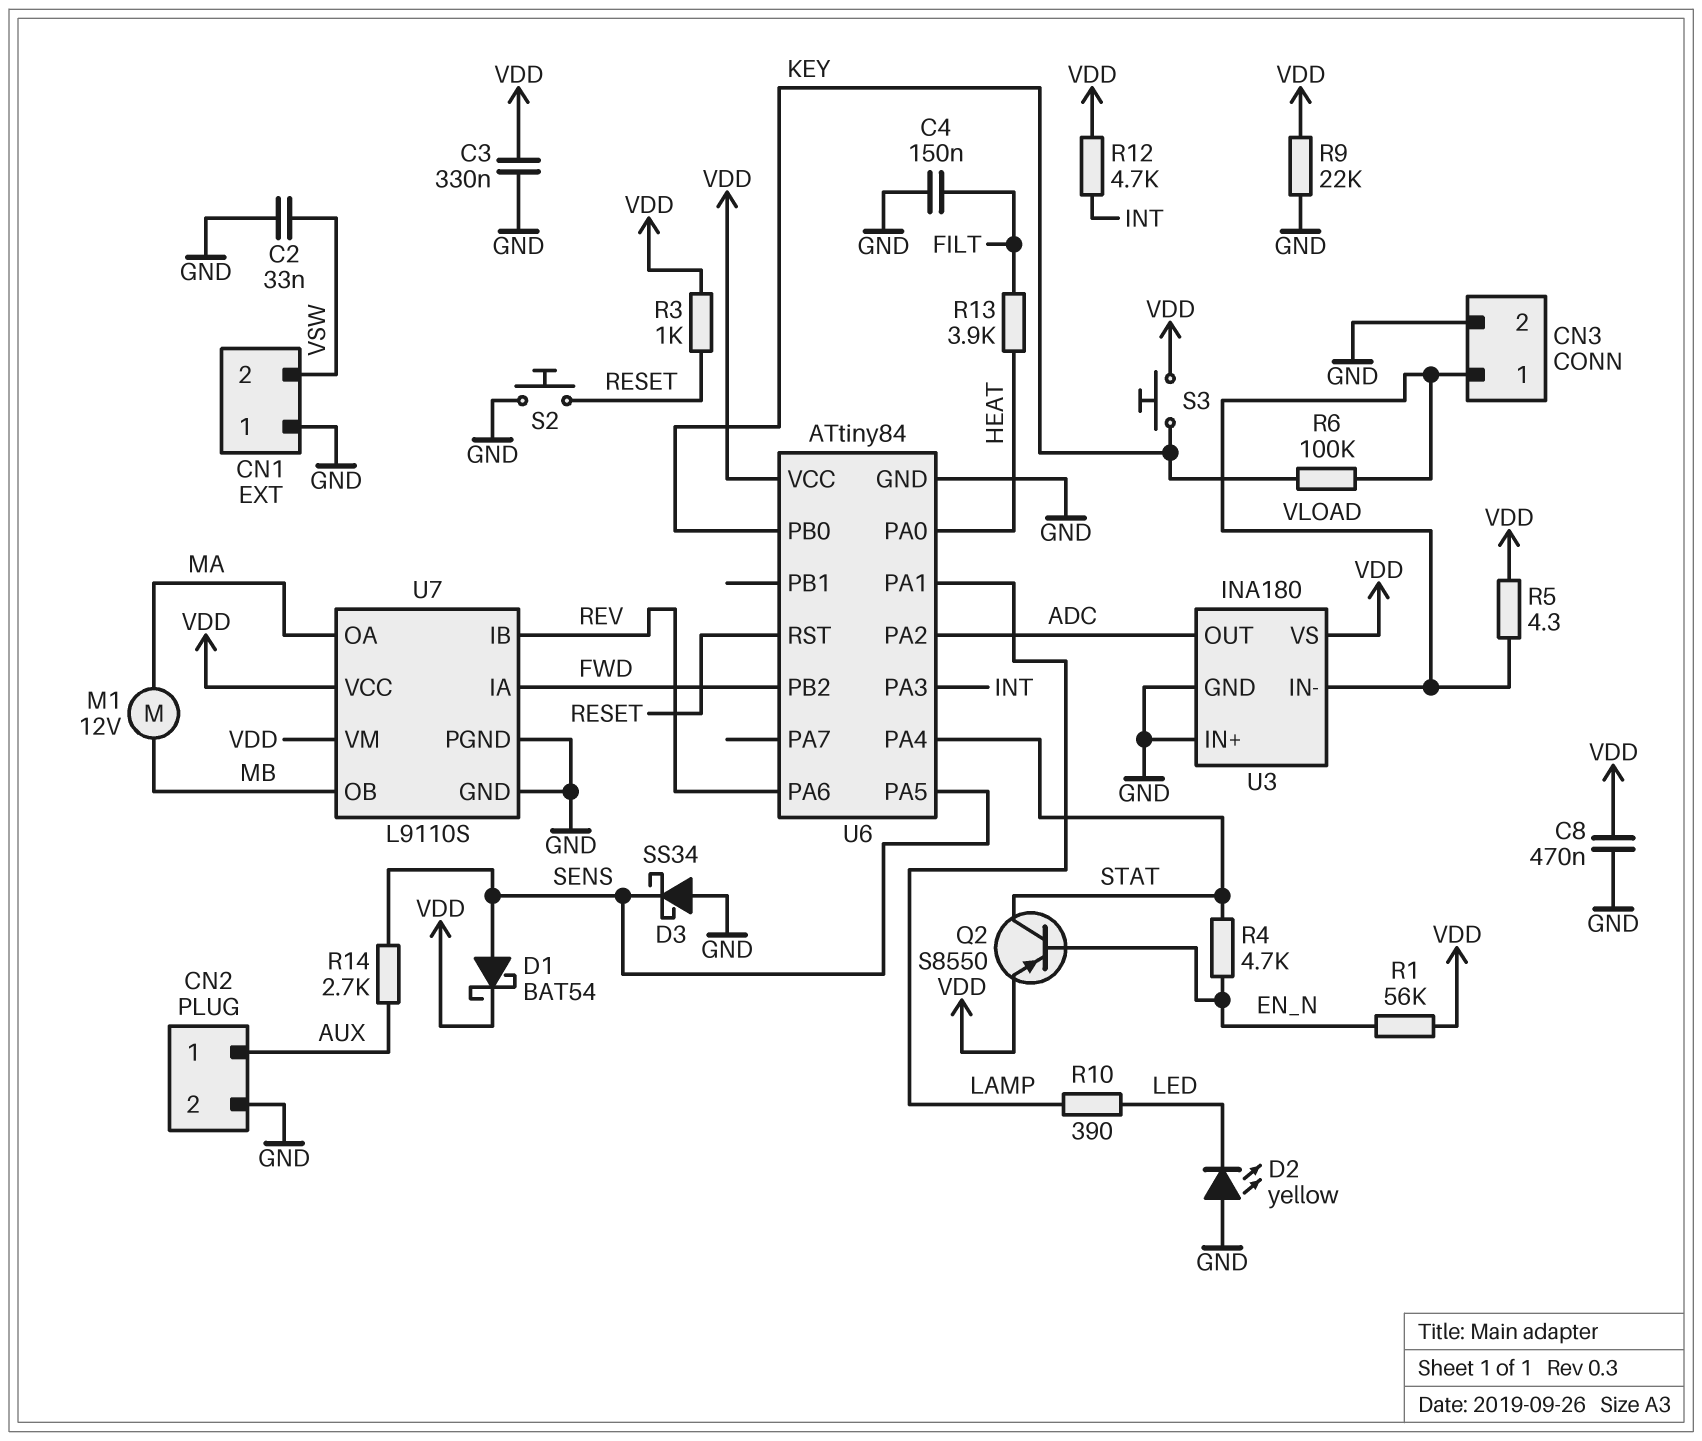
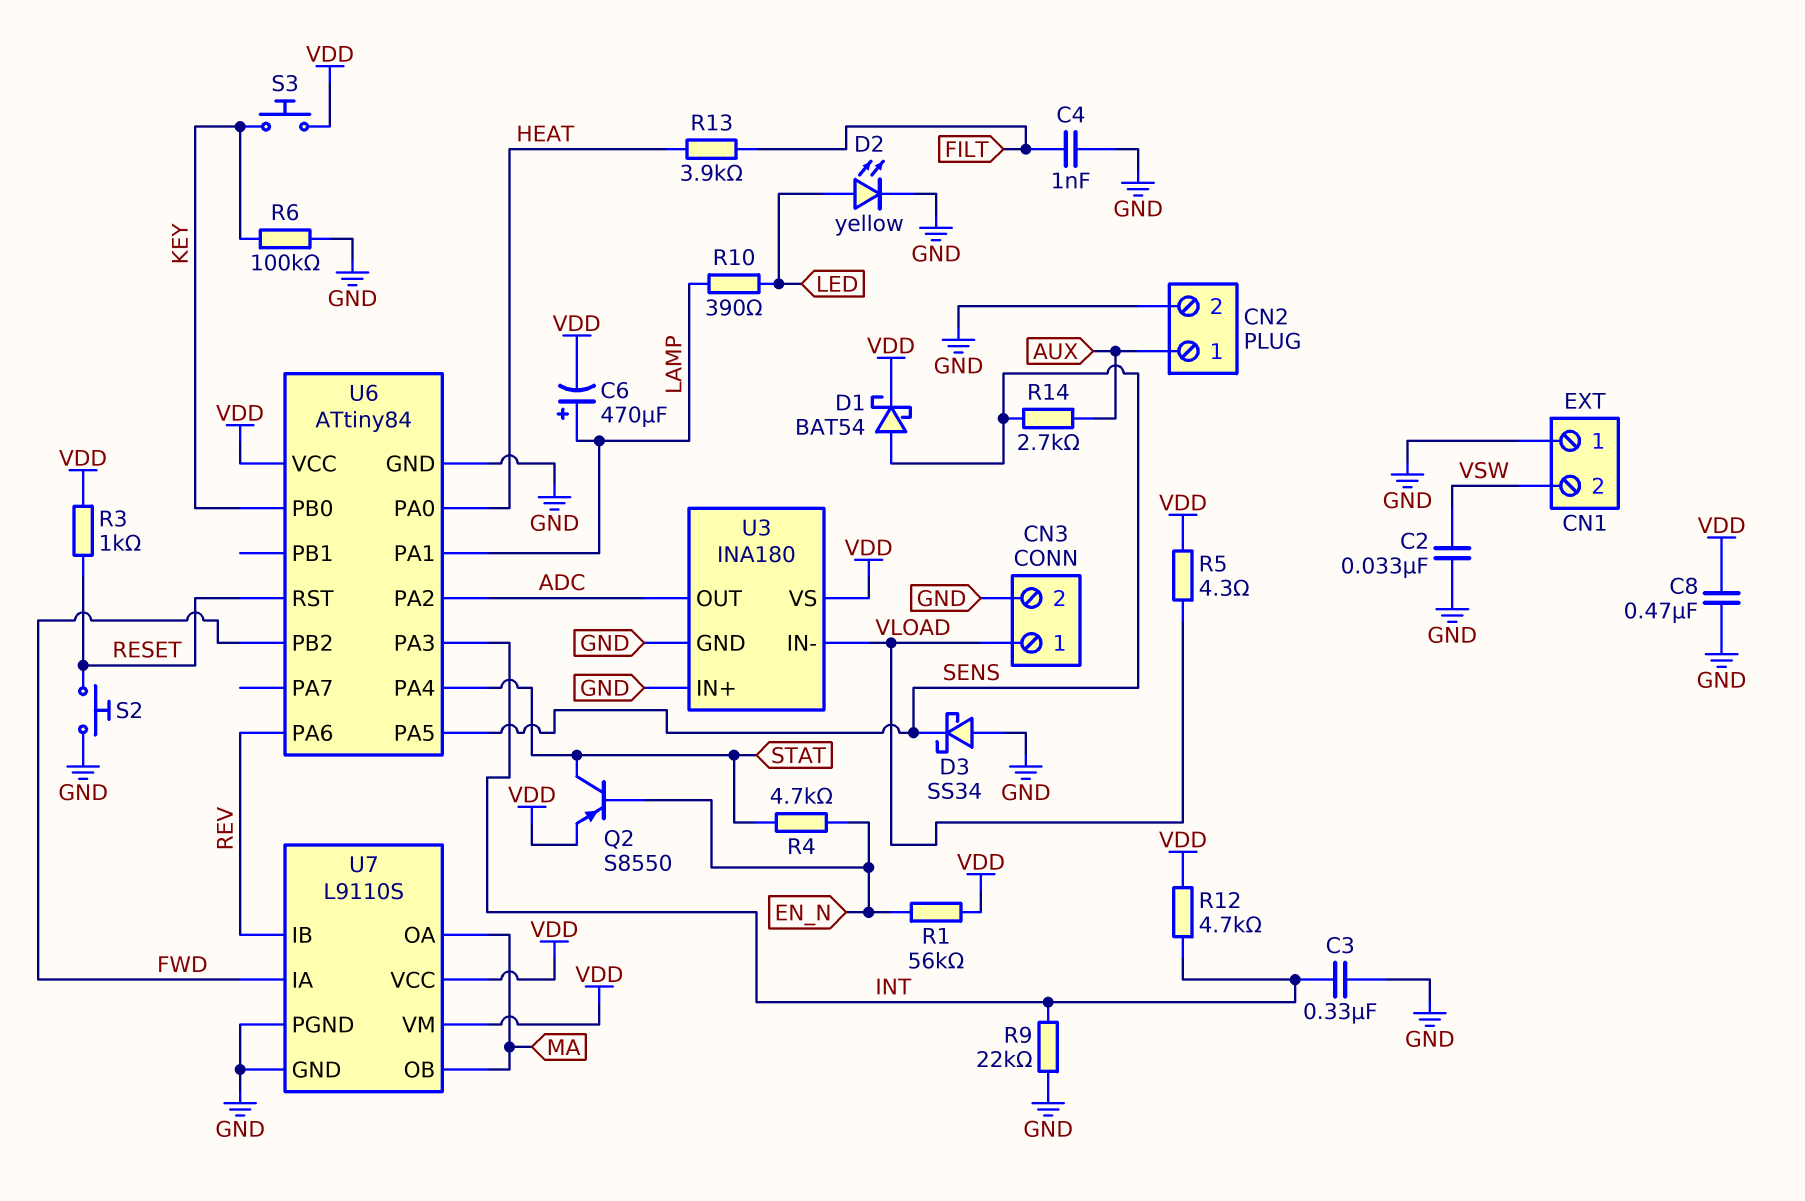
C3: 330nF (GND, VDD) -> 330nF (GND, INT)
C4: 150nF (FILT, GND) -> 1nF (FILT, GND)
C6: none -> 470uF (plus LAMP, minus VDD)
D2: LED yellow (A GND, K LED) -> LED yellow (A LED, K GND)
M1: motor 12V (MA, MB) -> none
R6: 100k (KEY, VLOAD) -> 100k (GND, KEY)
R9: 22k (GND, VDD) -> 22k (GND, INT)
U7 pin OB: MB -> MA

